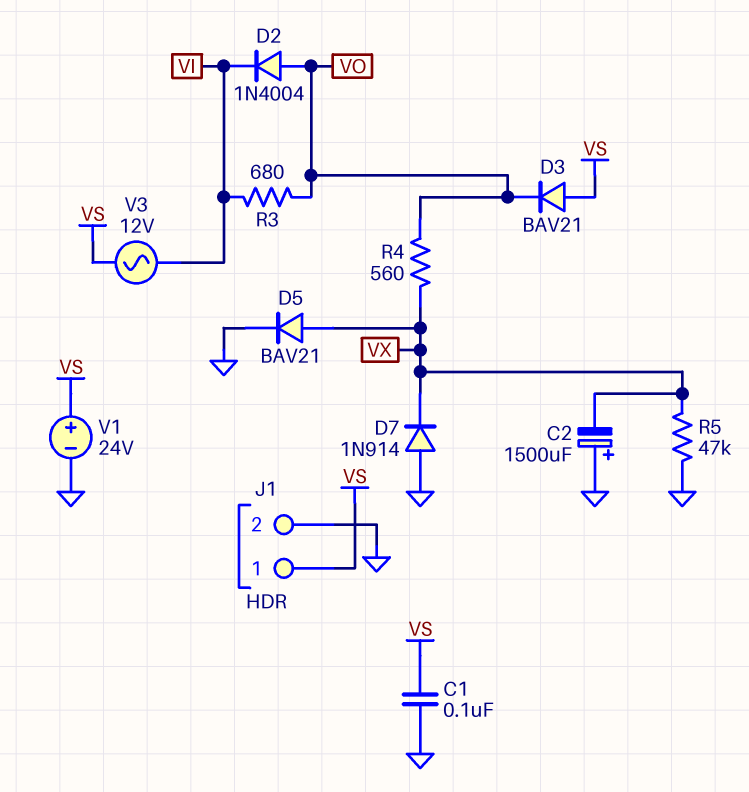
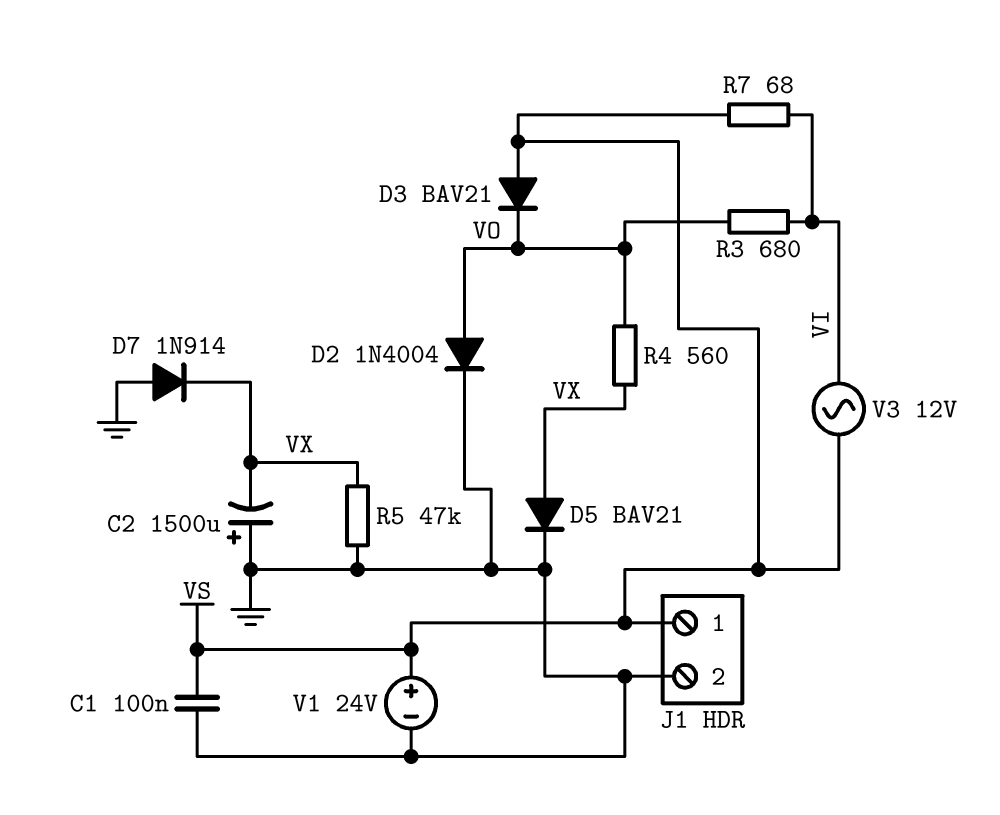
D2: diode 1N4004 (A VO, K VI) -> diode 1N4004 (A VO, K GND)
R7: none -> 68 (VI, VS)

